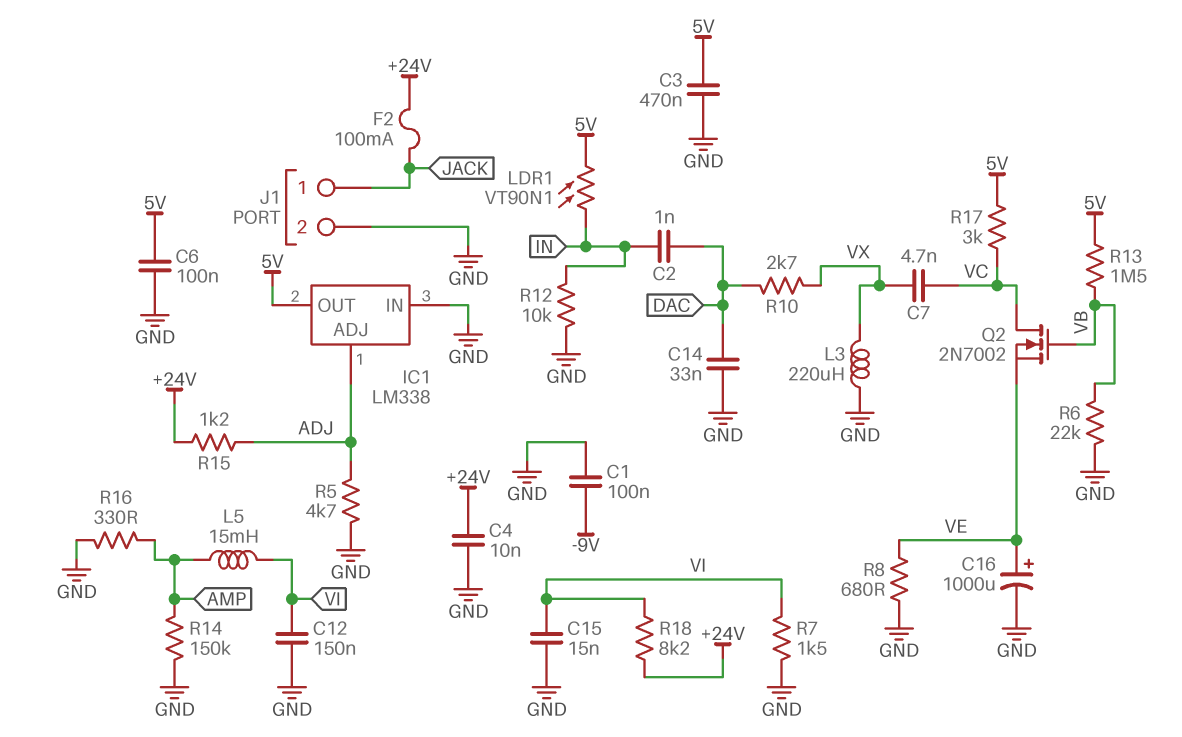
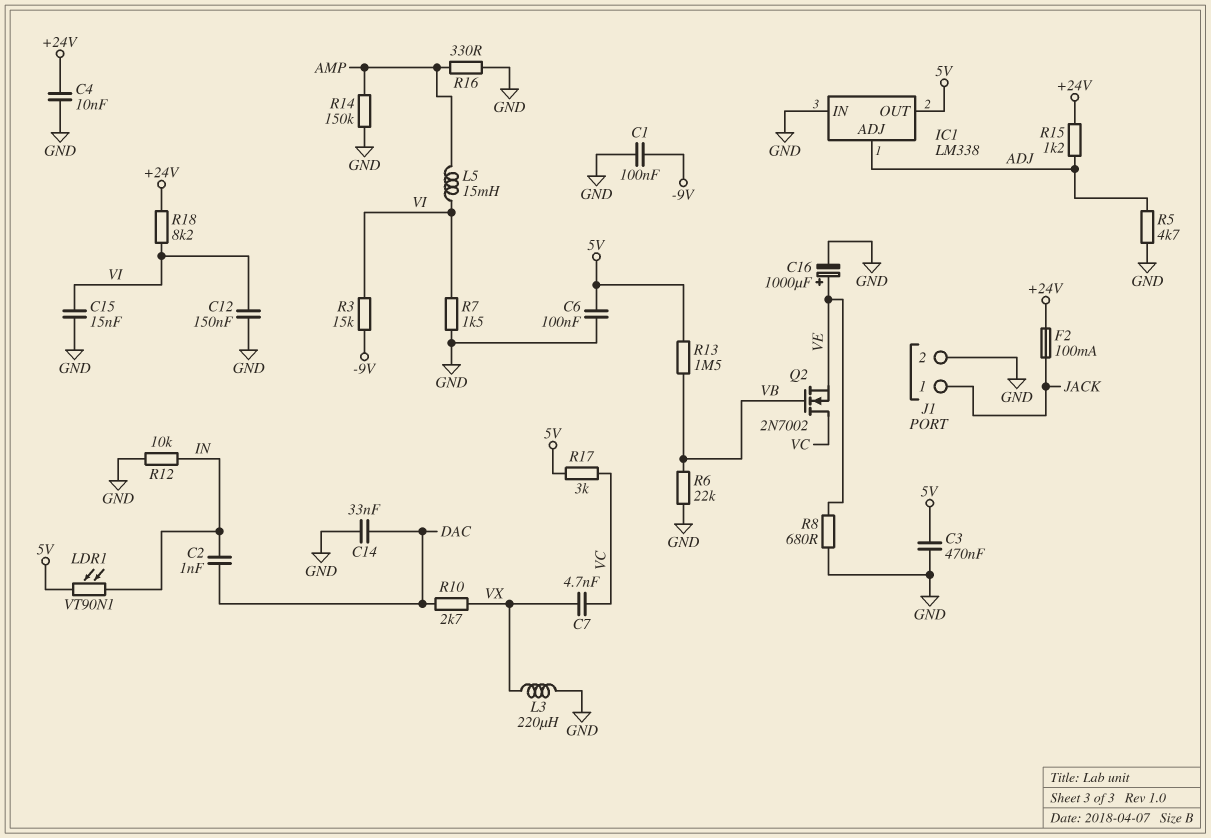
R3: none -> 15k (-9V, VI)

